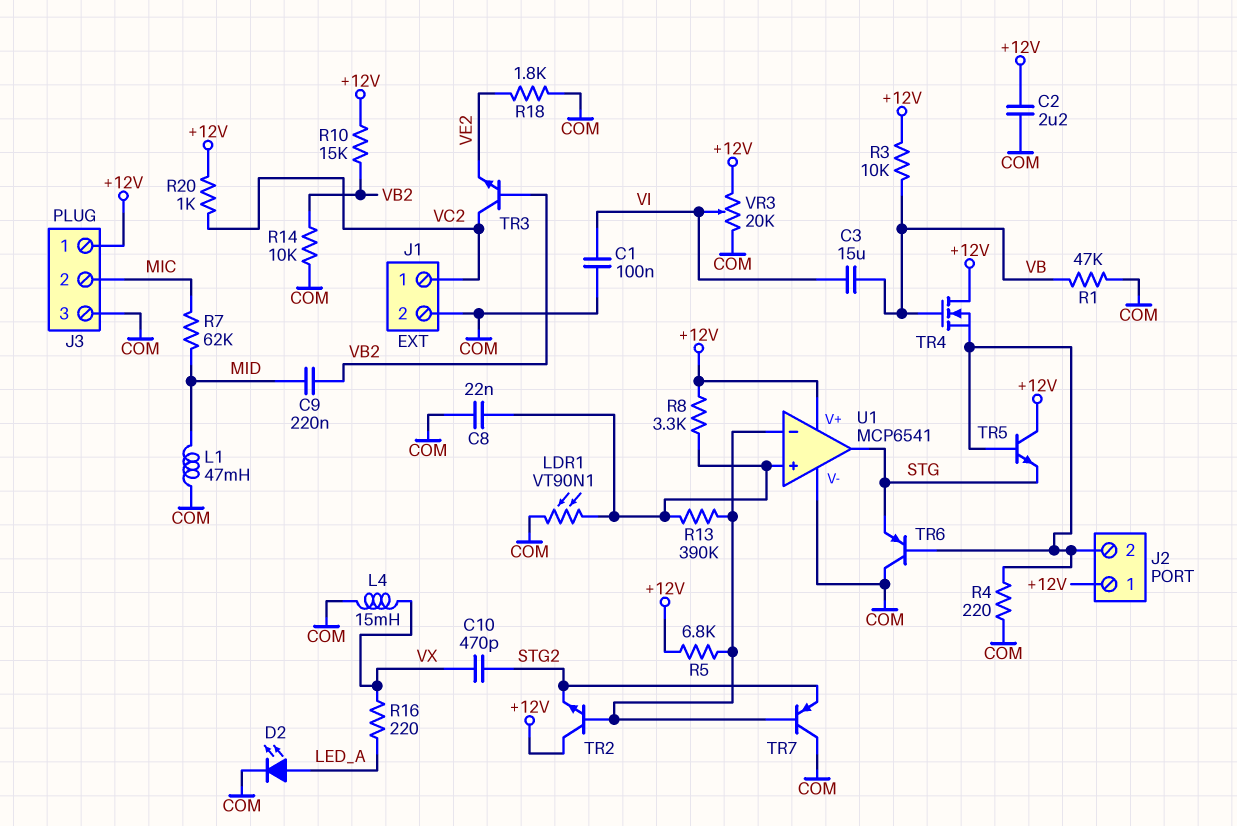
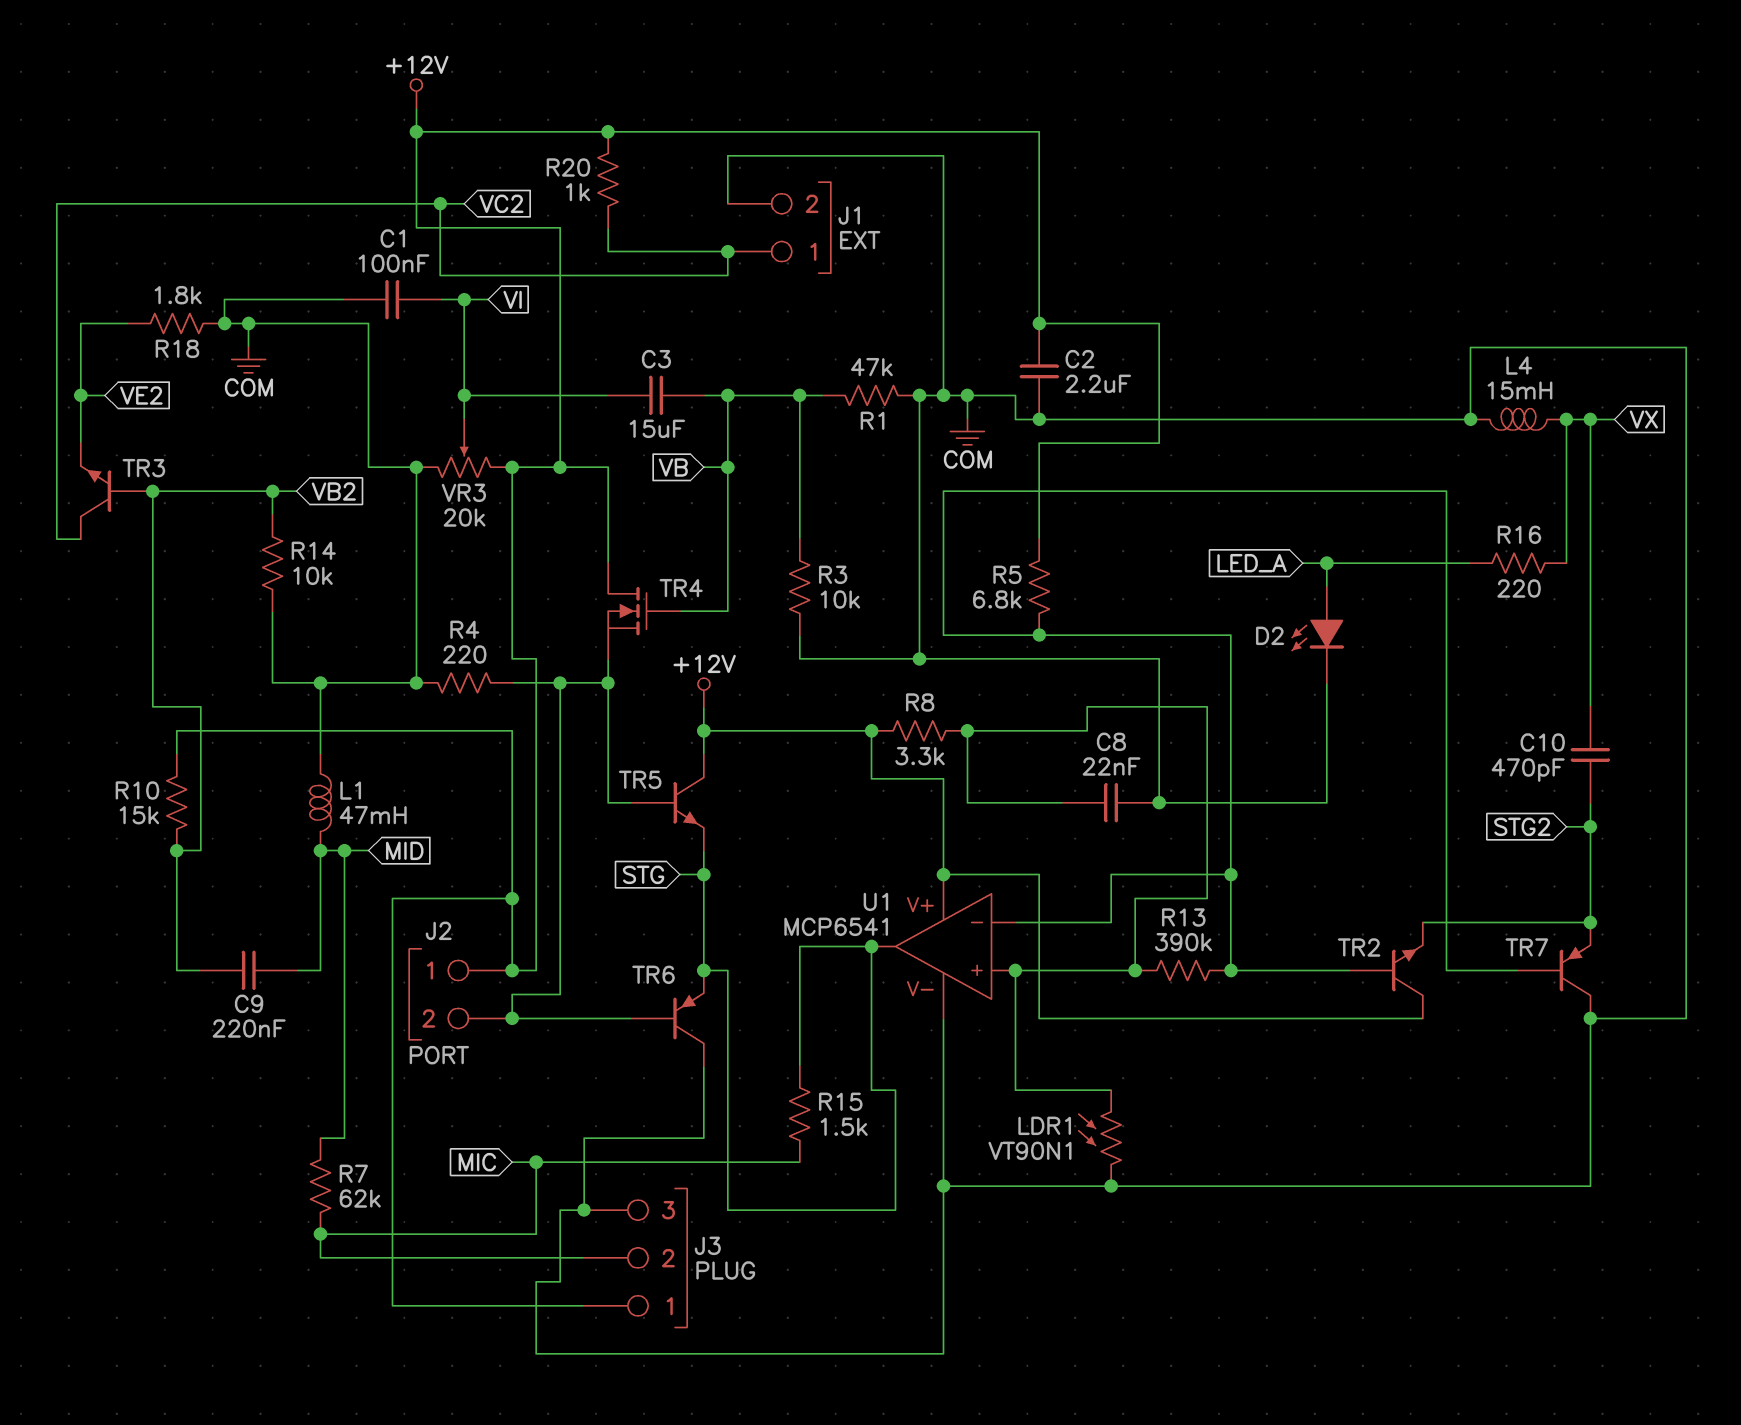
R3: 10k (+12V, VB) -> 10k (COM, VB)
R15: none -> 1.5k (MIC, STG)

